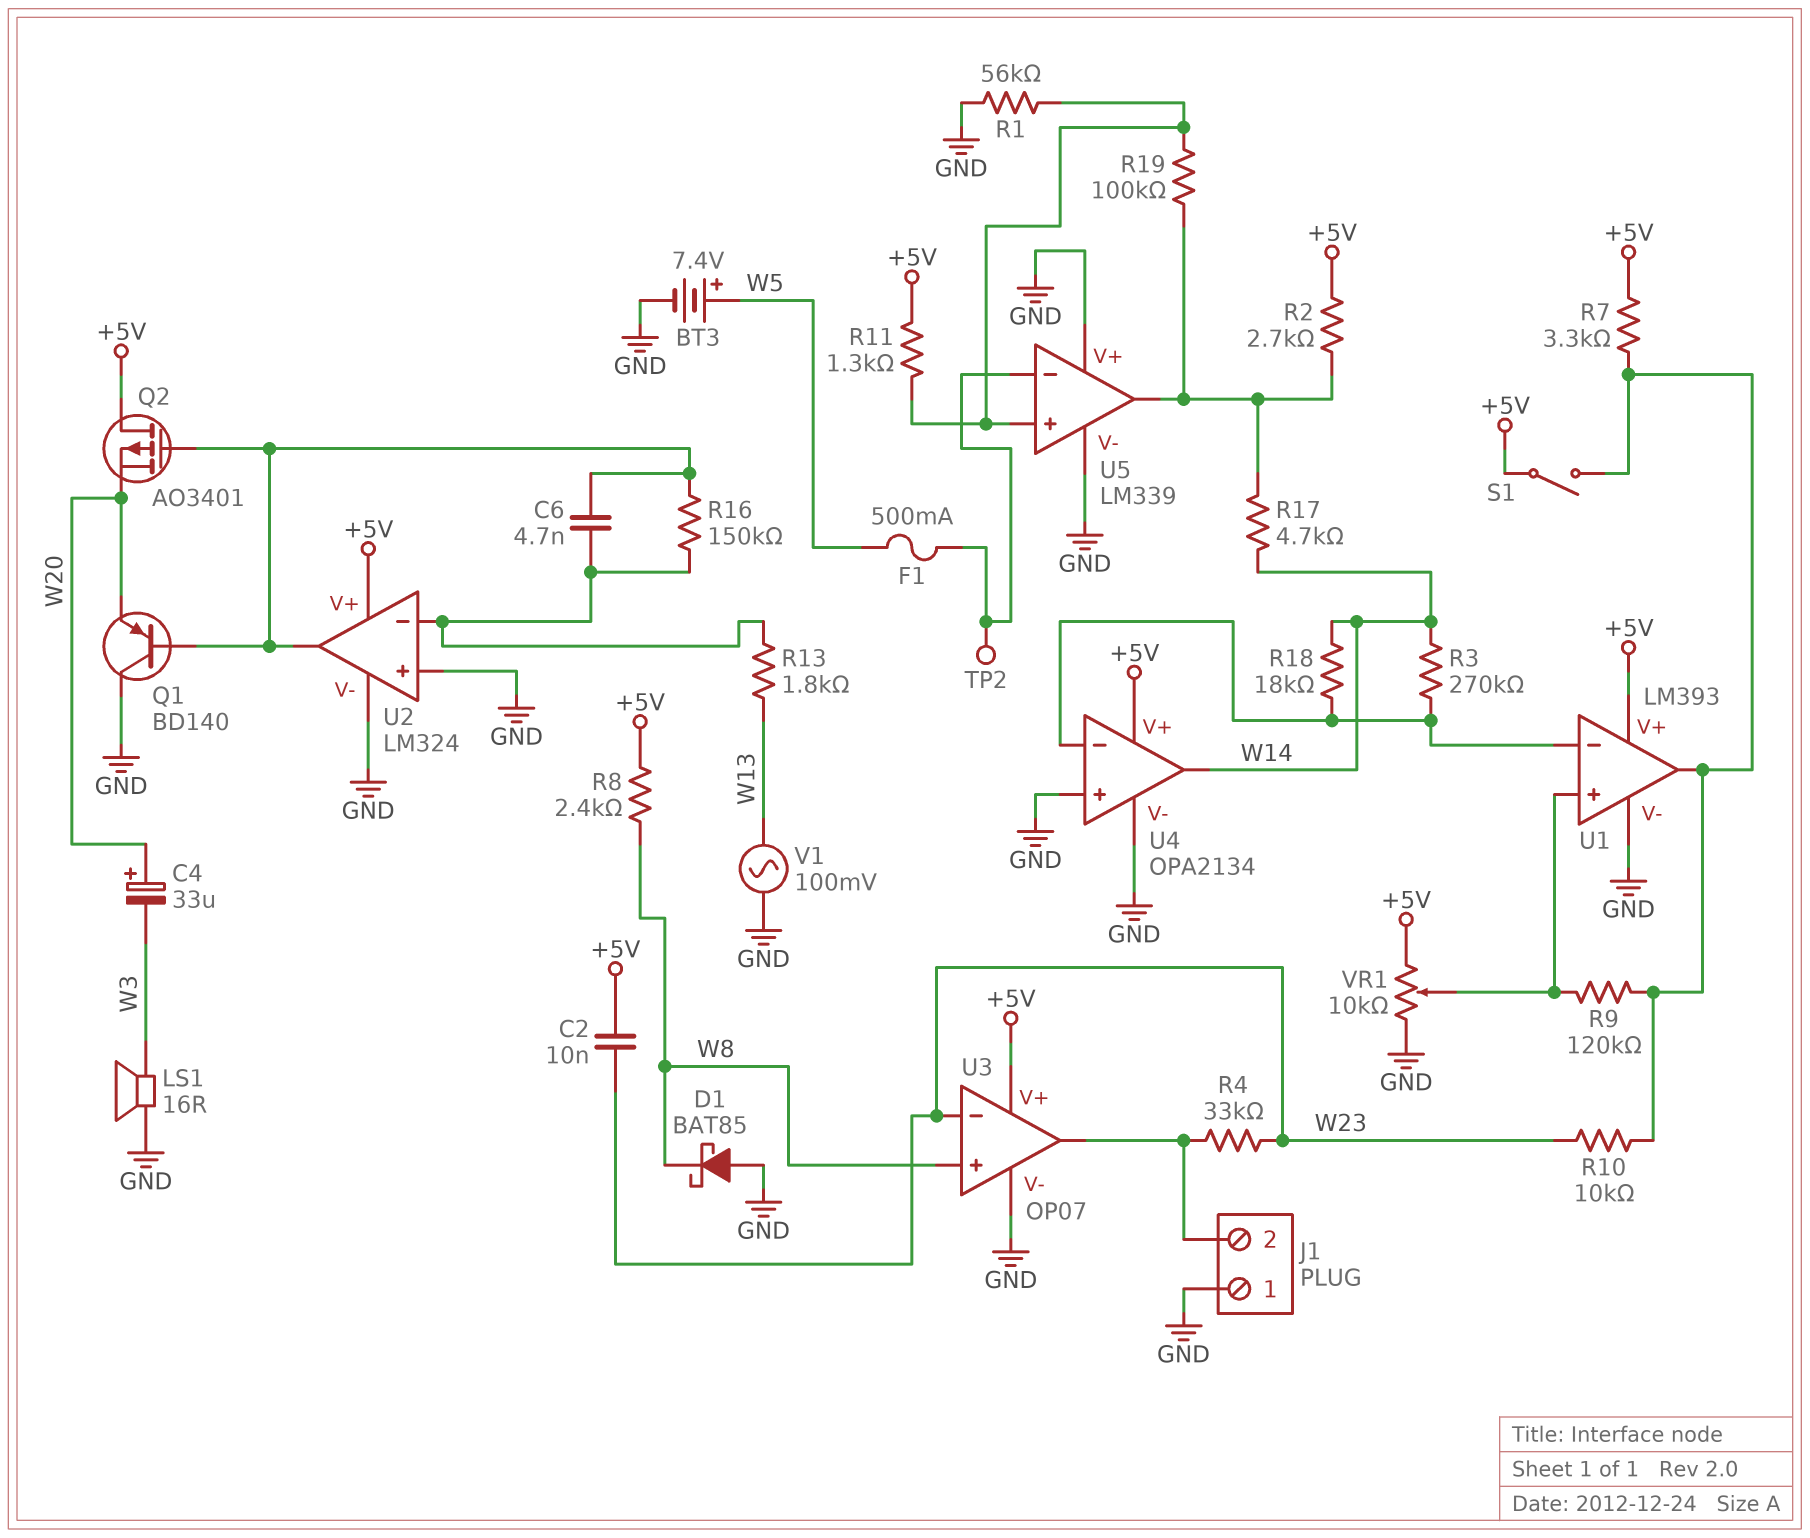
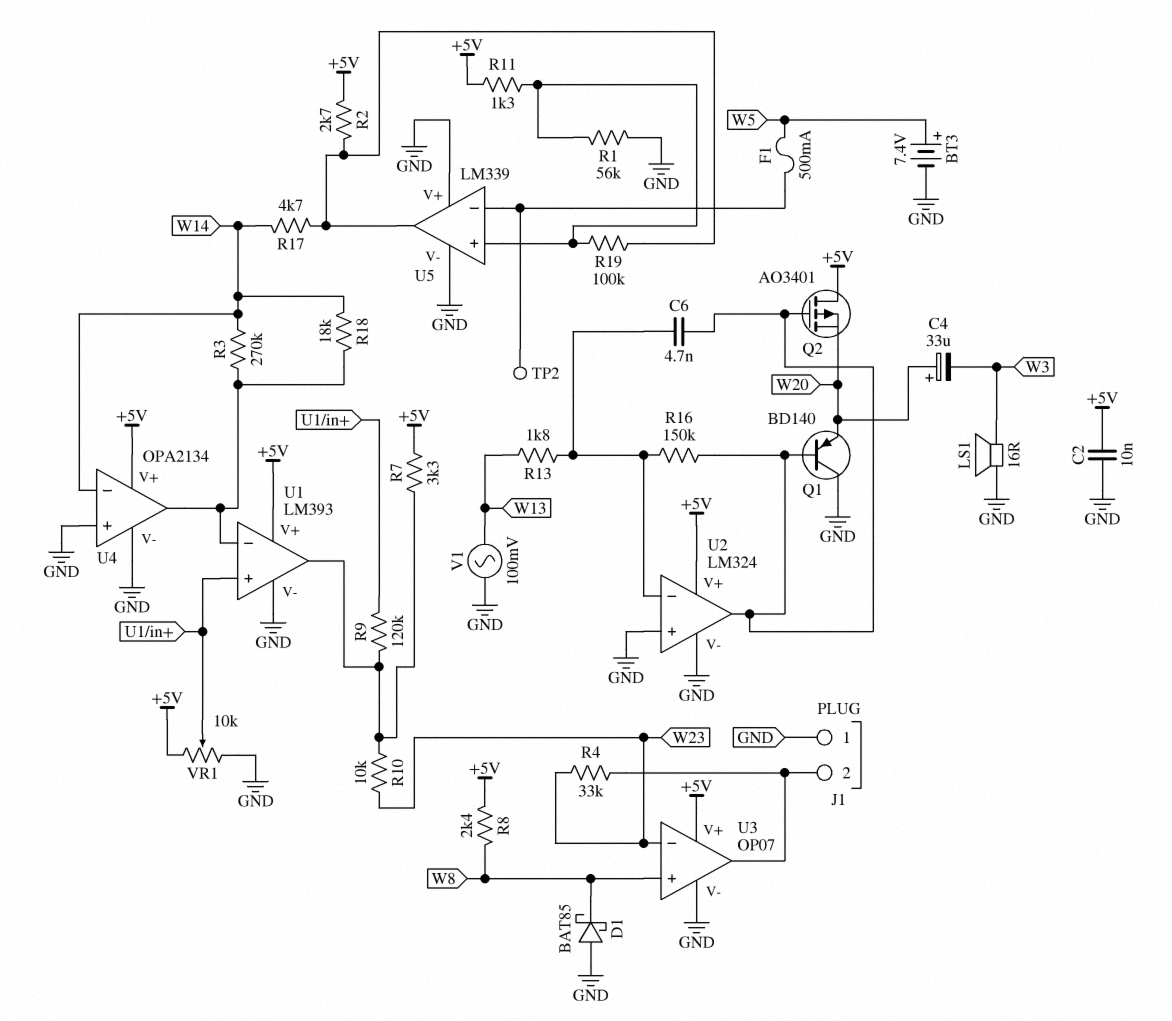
C2: 10nF (+5V, W23) -> 10nF (+5V, GND)
S1: switch (+5V, U1/out) -> none
U4 pin in-: U1/in- -> W14
U4 pin out: W14 -> U1/in-

